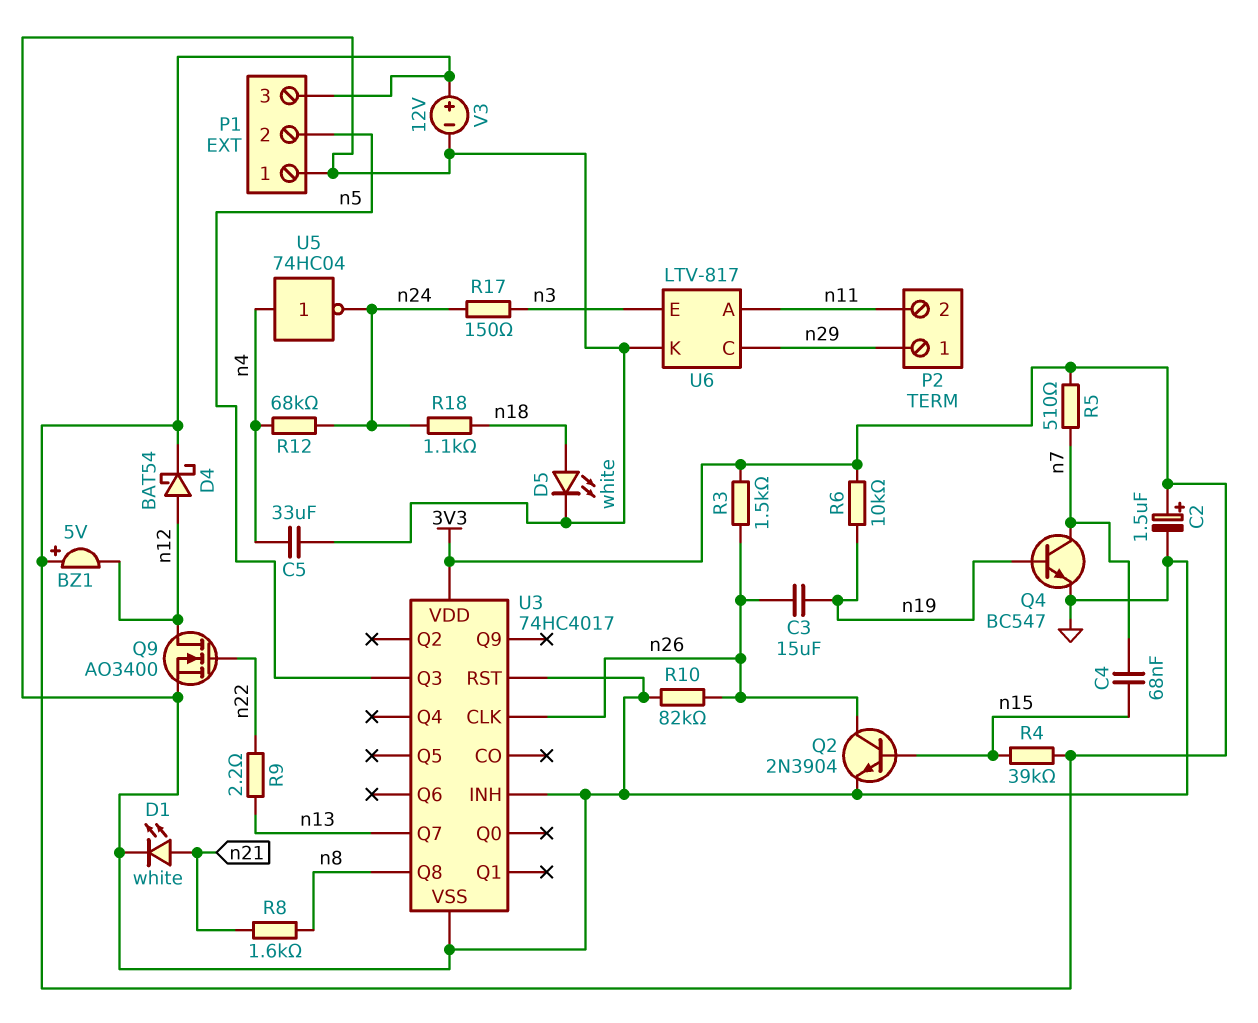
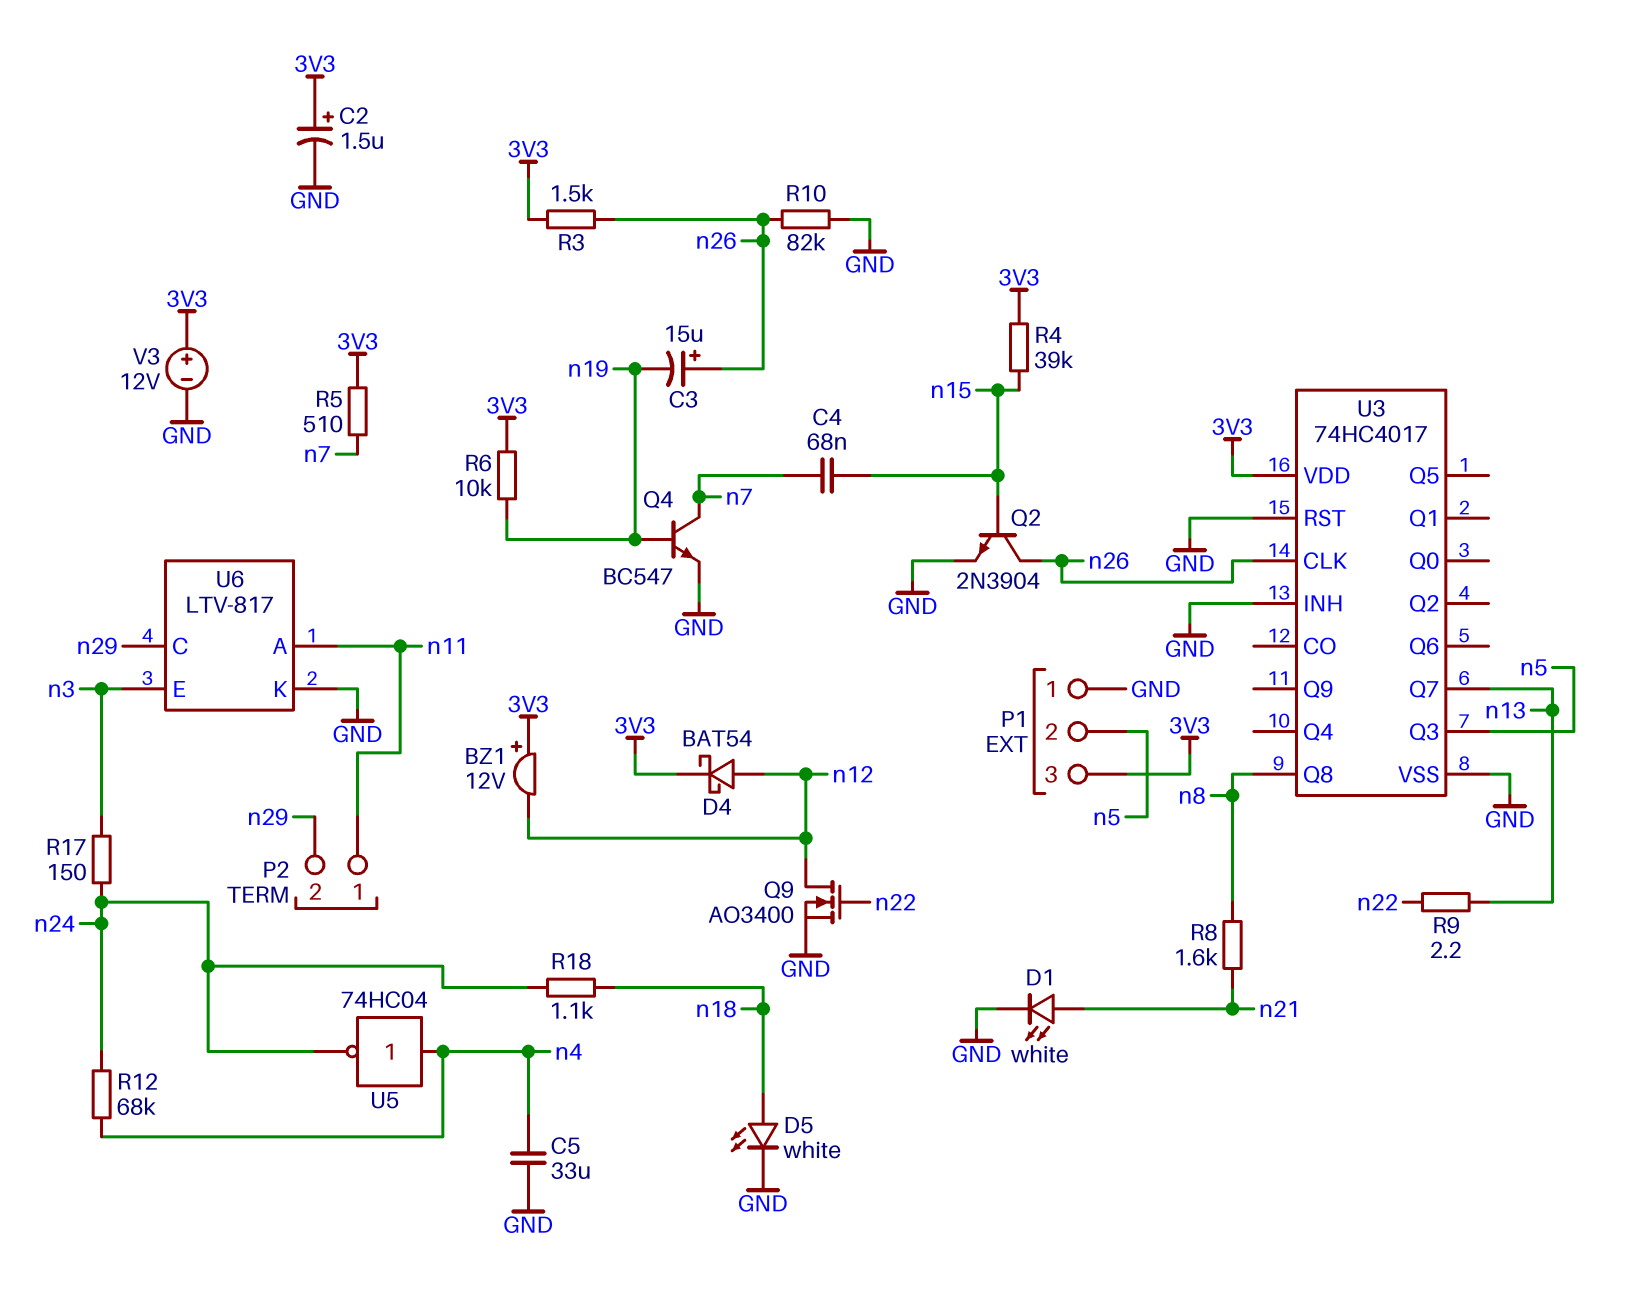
BZ1: buzzer 5V (plus 3V3, minus n12) -> buzzer 12V (plus 3V3, minus n12)
C3: 15uF (n19, n26) -> 15uF (plus n26, minus n19)
P2 pin 1: n29 -> n11
P2 pin 2: n11 -> n29

